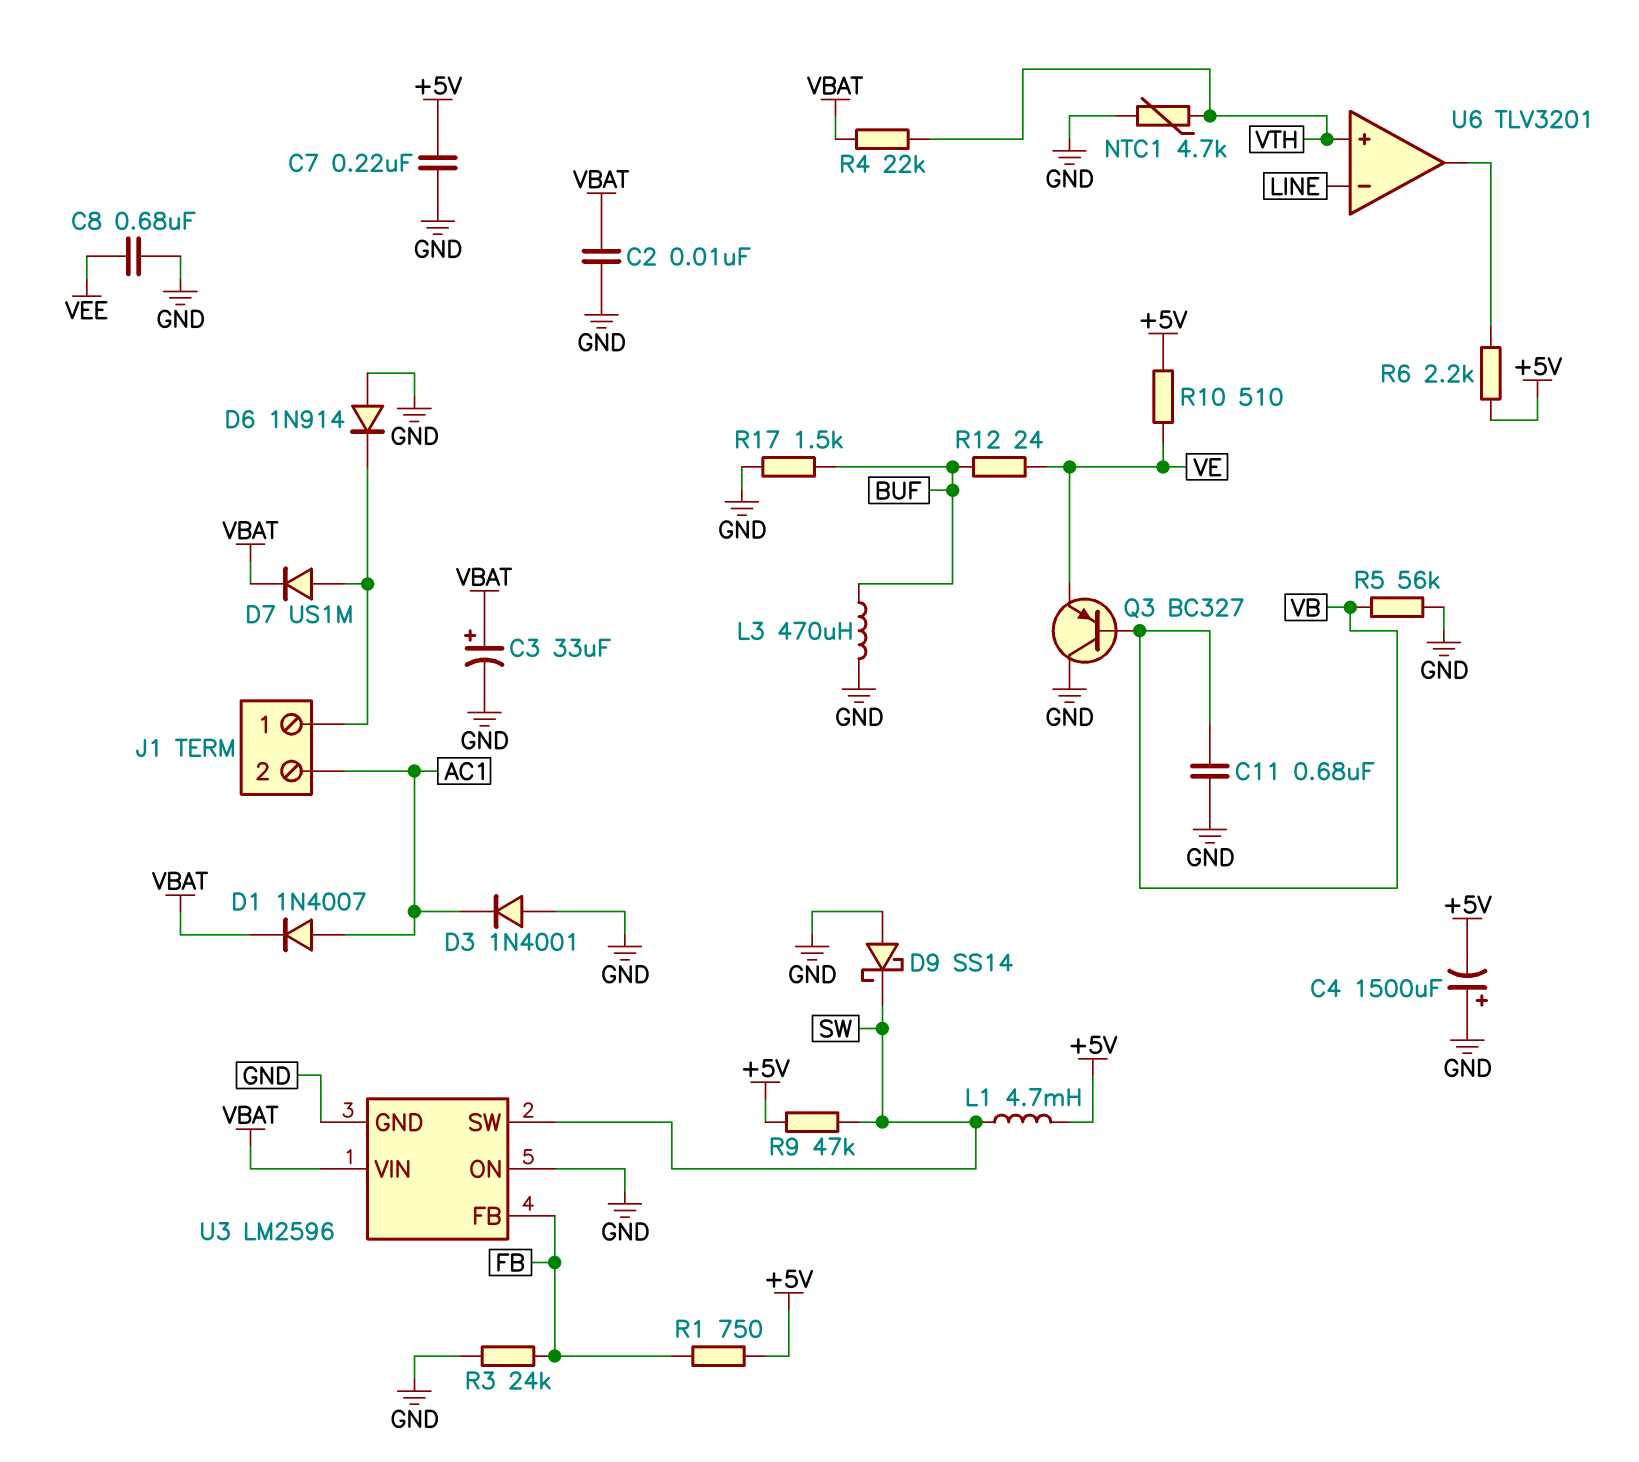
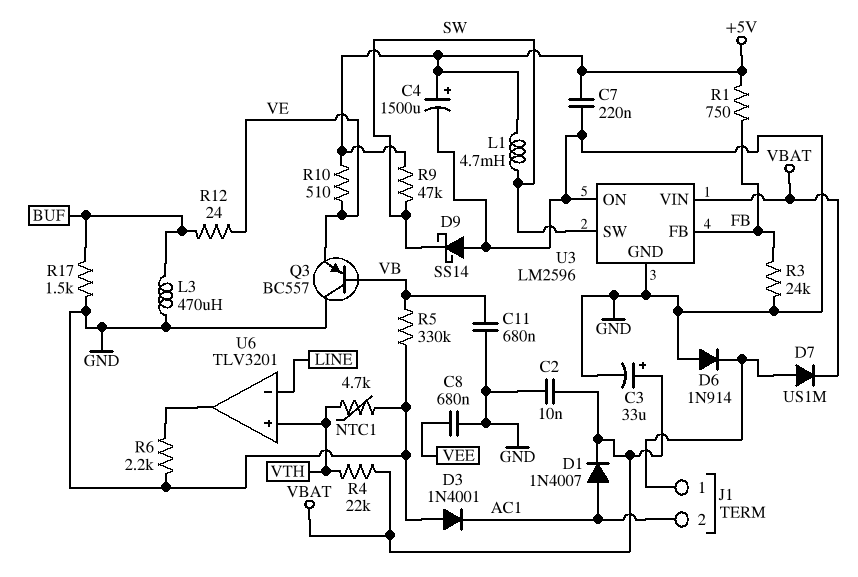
C4: 1500uF (plus GND, minus +5V) -> 1500uF (plus +5V, minus GND)
Q3: PNP BC327 (B VB, C GND, E VE) -> PNP BC557 (B VB, C GND, E VE)
R5: 56k (GND, VB) -> 330k (GND, VB)
R6: 2.2k (+5V, U6/out) -> 2.2k (GND, U6/out)

